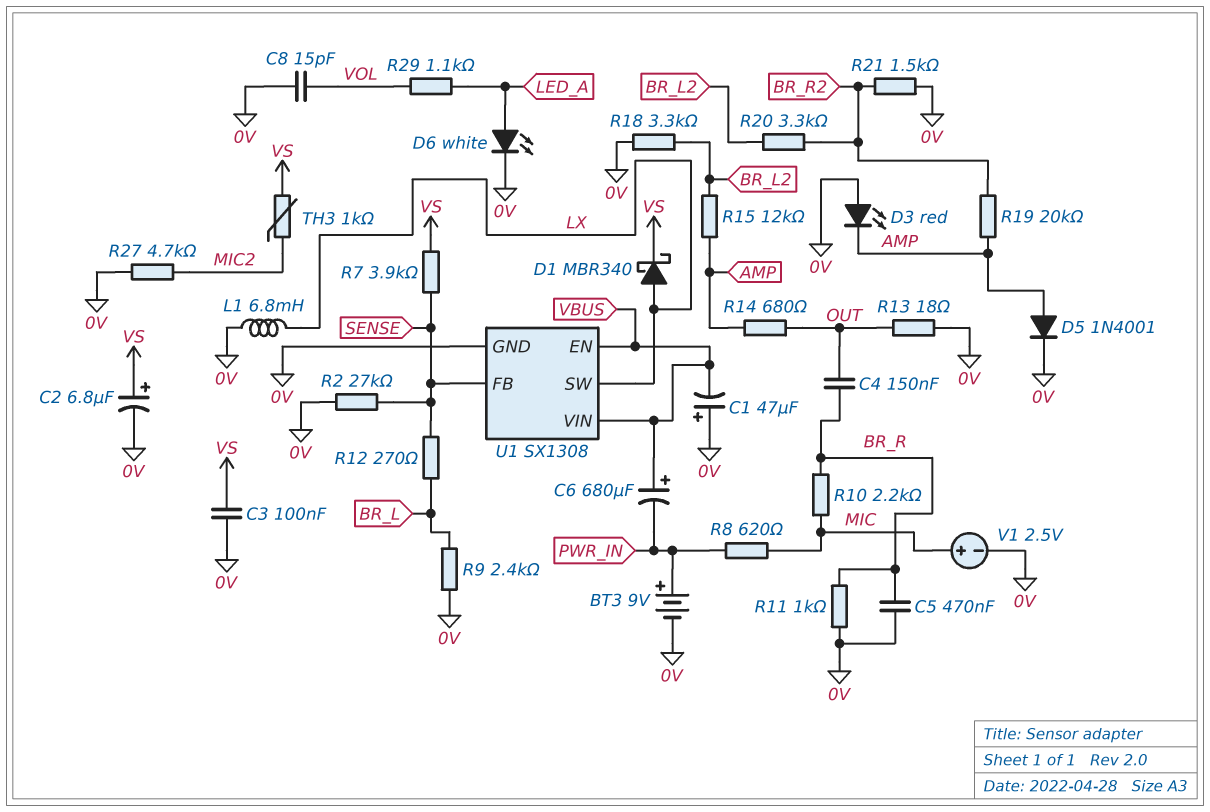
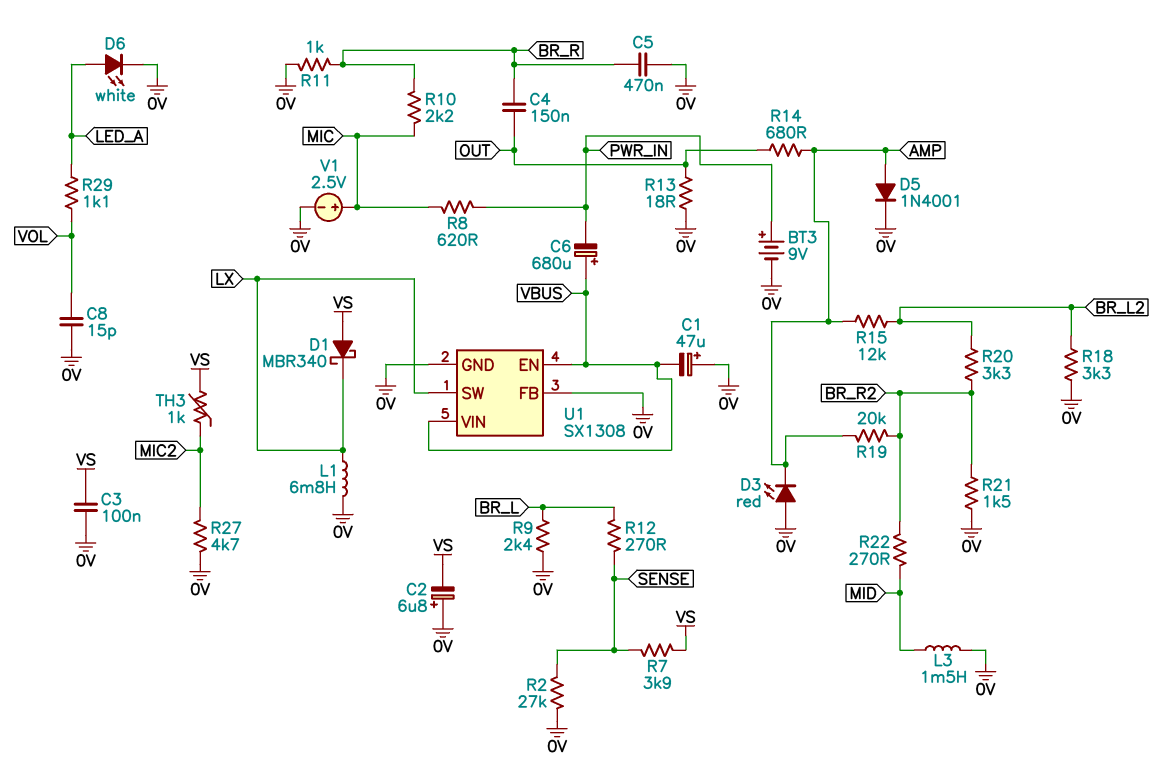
C2: 6.8uF (plus VS, minus 0V) -> 6.8uF (plus 0V, minus VS)
D1: schottky MBR340 (A LX, K VS) -> schottky MBR340 (A VS, K LX)
L3: none -> 1.5mH (0V, MID)
R22: none -> 270 (BR_R2, MID)
U1 pin FB: SENSE -> 0V

